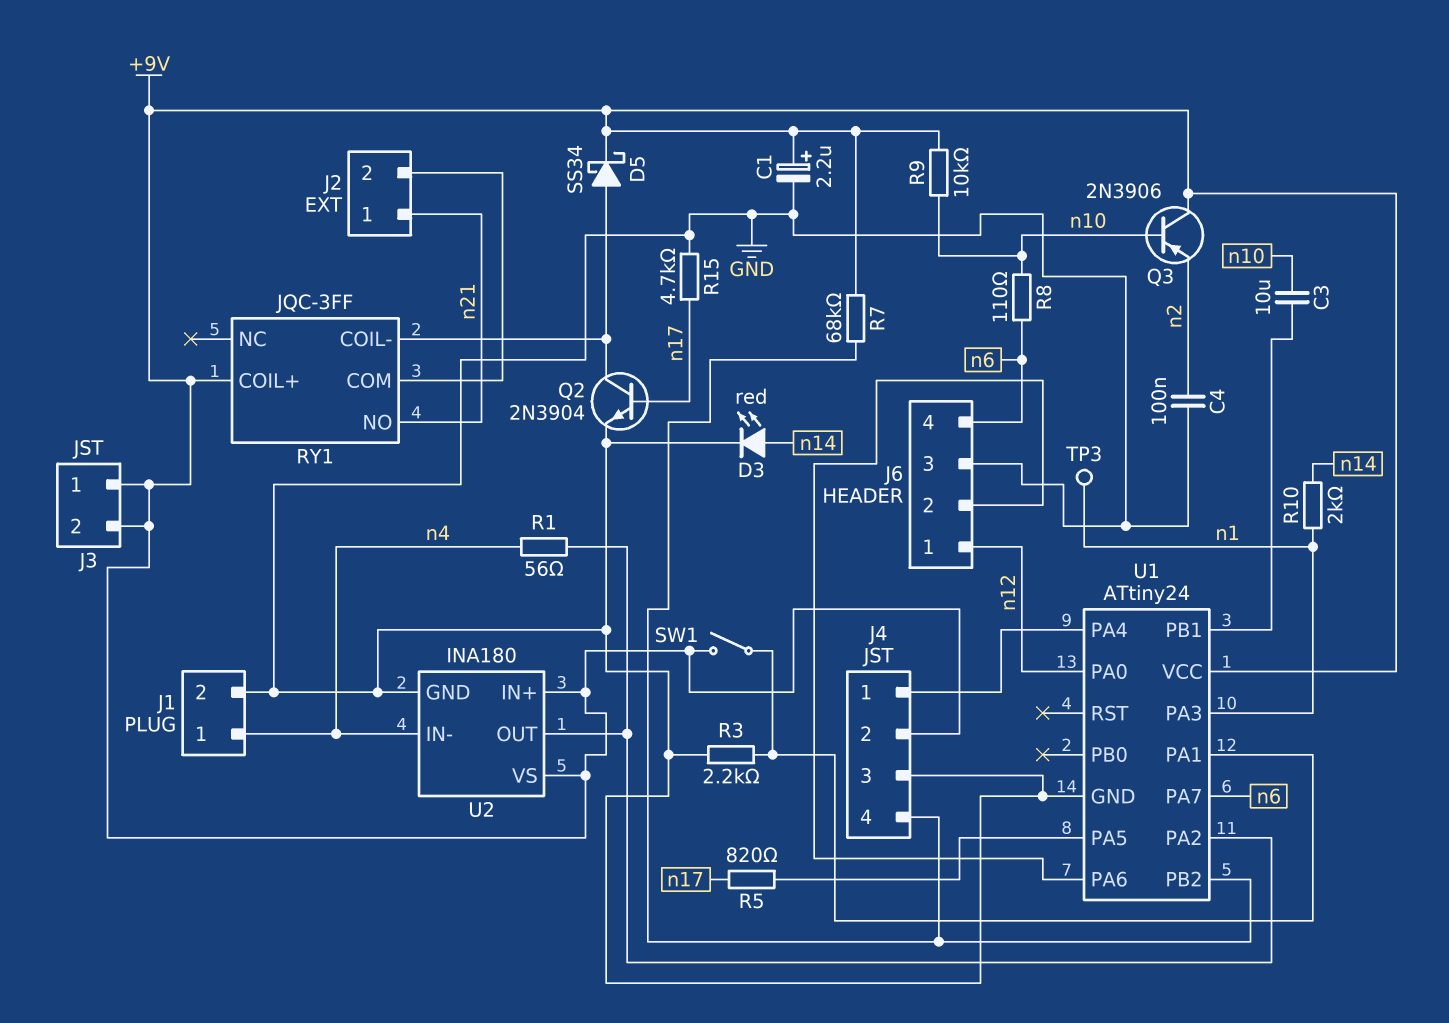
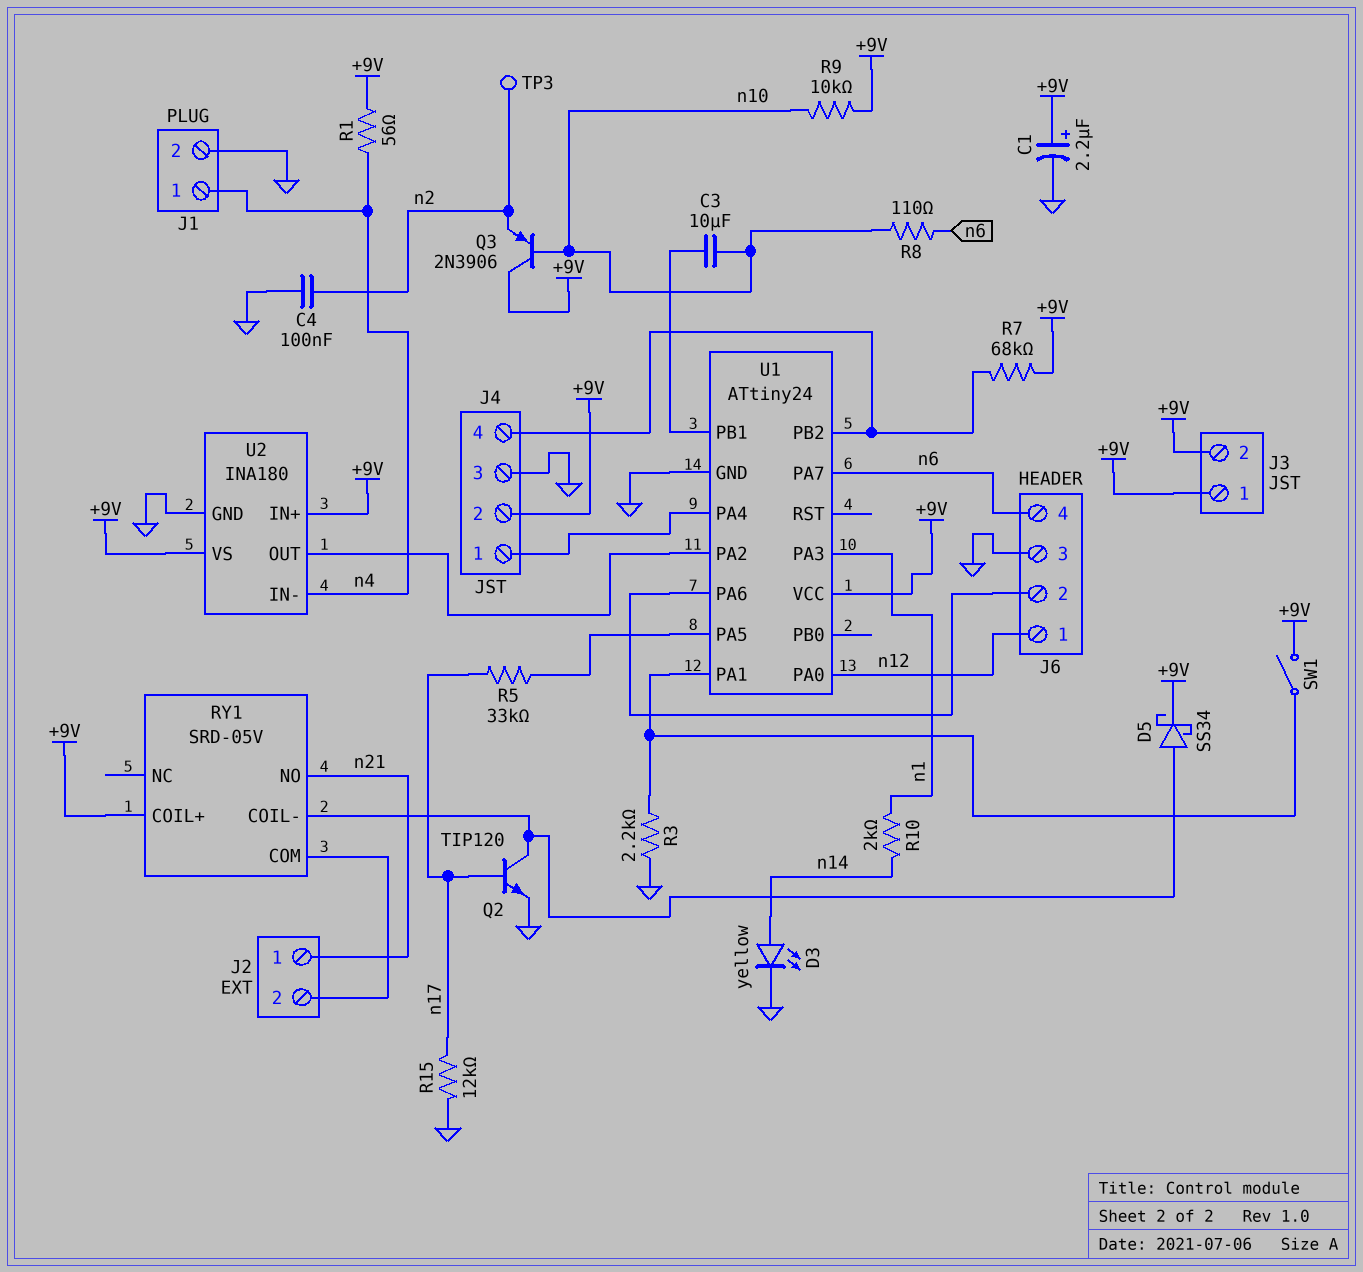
D3: LED red (A n14, K GND) -> LED yellow (A n14, K GND)
Q2: NPN 2N3904 (B n17, C RY1/COIL-, E GND) -> NPN TIP120 (B n17, C RY1/COIL-, E GND)
R1: 56 (U1/PA2, n4) -> 56 (+9V, n4)
R5: 820 (U1/PA5, n17) -> 33k (U1/PA5, n17)
R15: 4.7k (GND, n17) -> 12k (GND, n17)
RY1: JQC-3FF -> SRD-05V
TP3: test point (n1) -> test point (n2)

